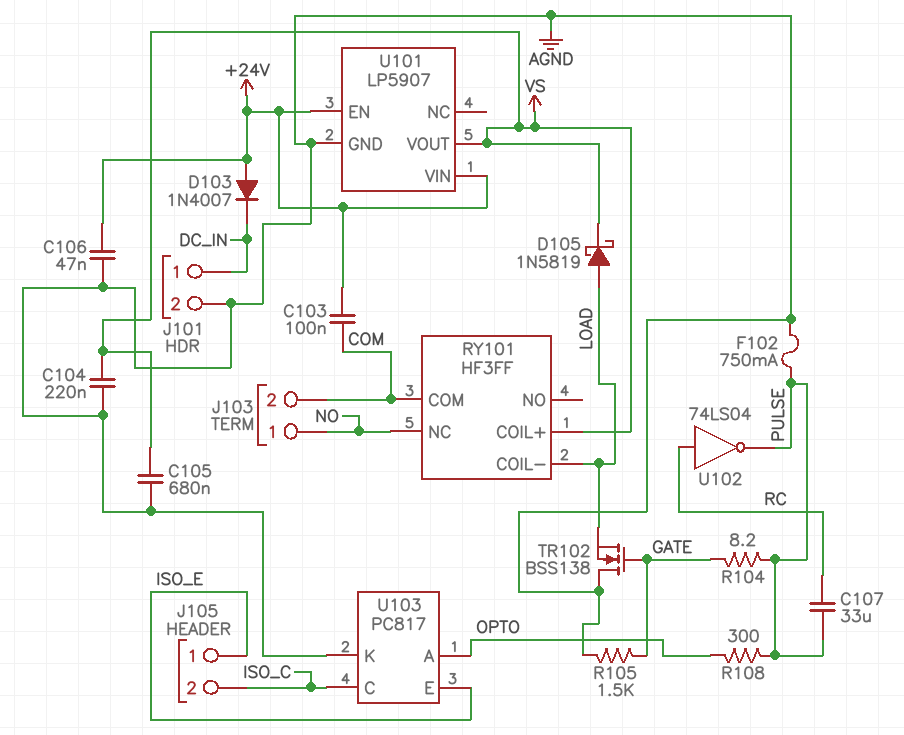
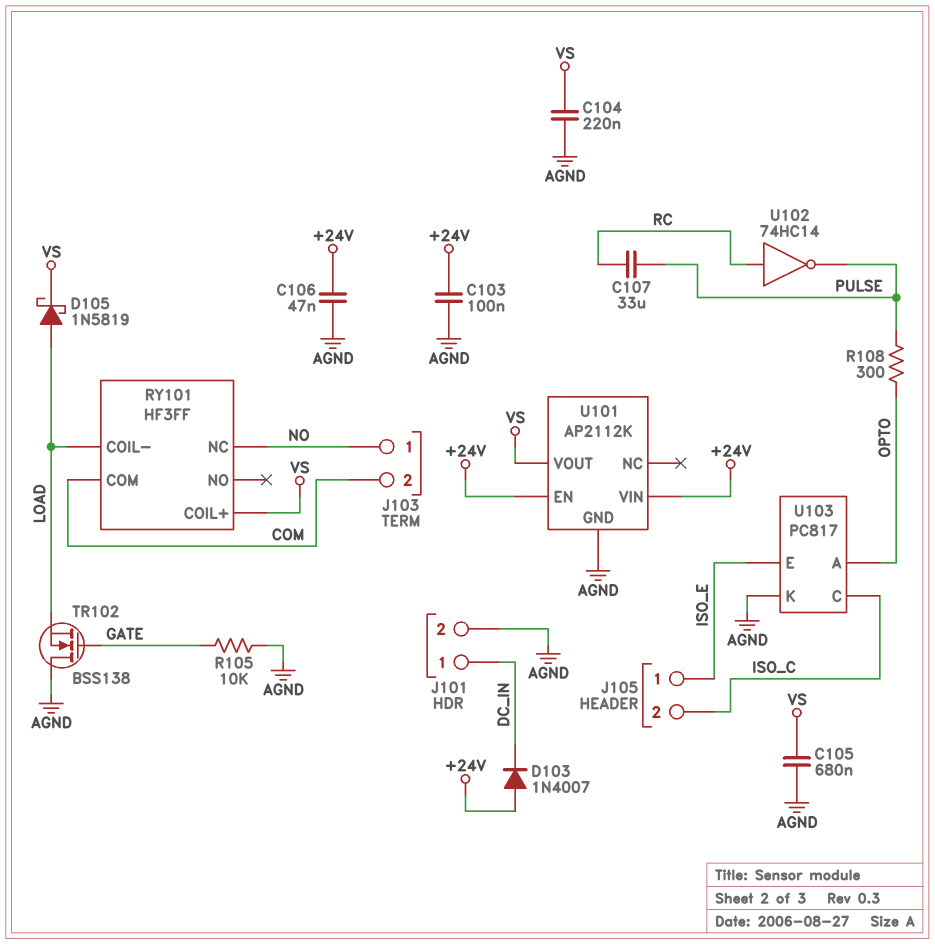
C103: 100nF (+24V, COM) -> 100nF (+24V, AGND)
F102: 750mA (AGND, PULSE) -> none
R104: 8.2 (GATE, PULSE) -> none
R105: 1.5k (AGND, GATE) -> 10k (AGND, GATE)
U101: LP5907 -> AP2112K
U102: NOT 74LS04 (in RC, out PULSE) -> NOT 74HC14 (in RC, out PULSE)

